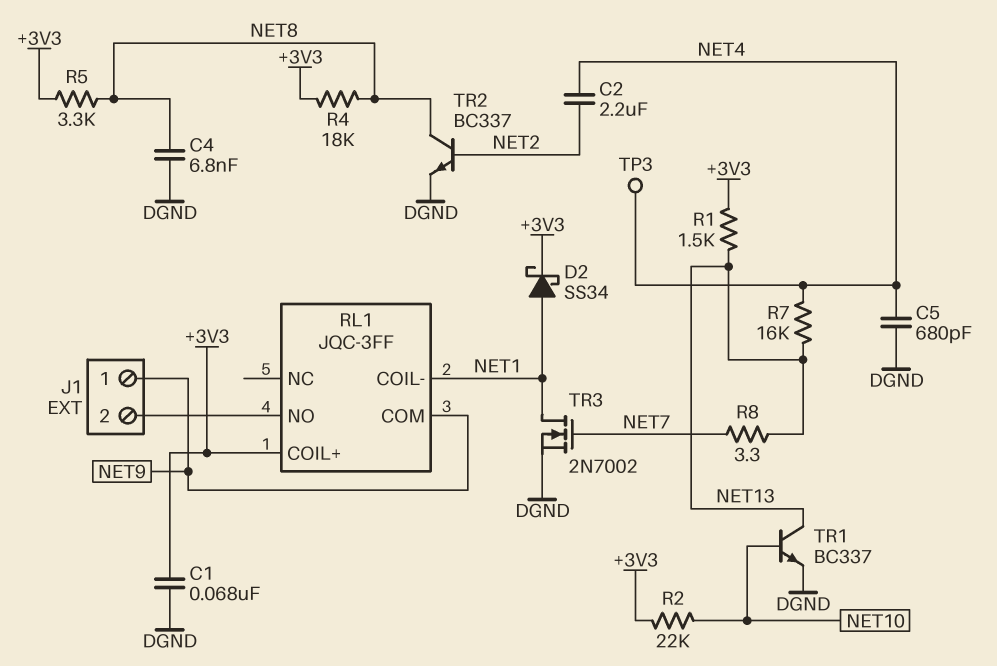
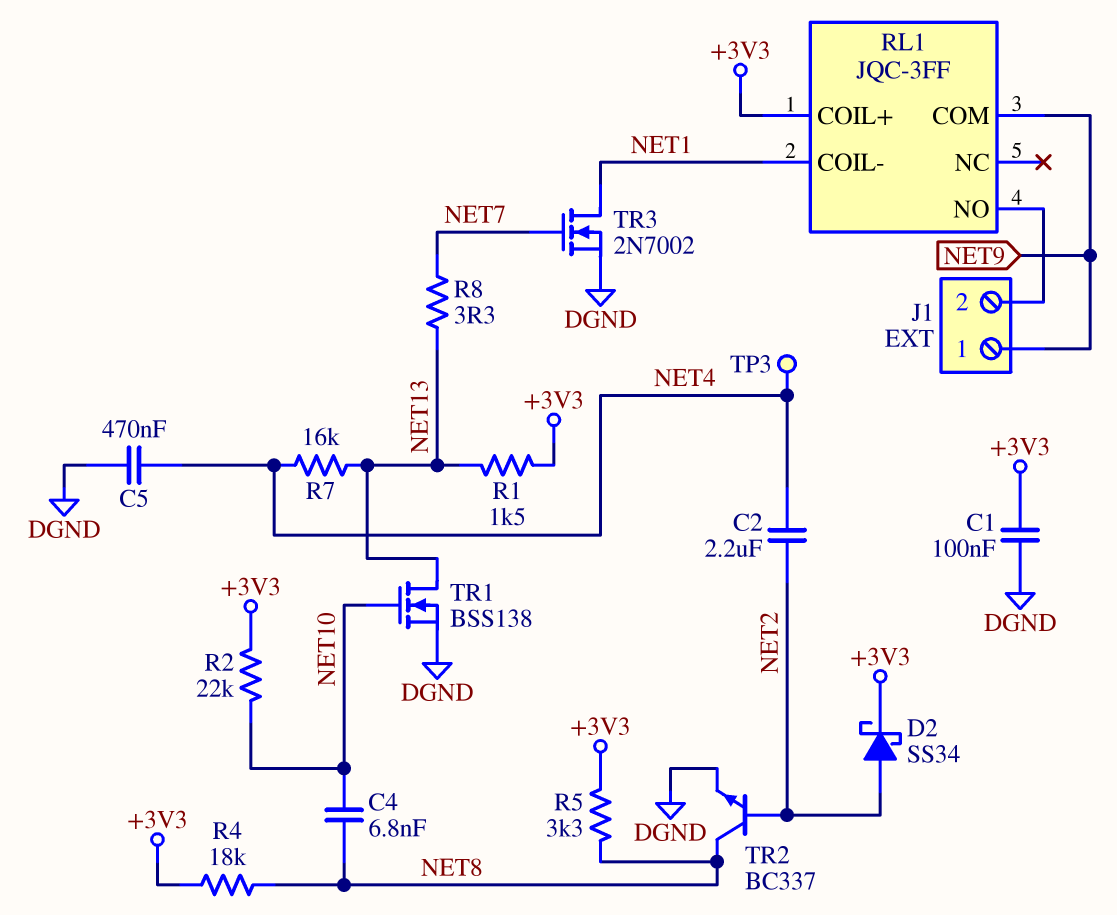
C1: 68nF (+3V3, DGND) -> 100nF (+3V3, DGND)
C4: 6.8nF (DGND, NET8) -> 6.8nF (NET8, NET10)
C5: 680pF (DGND, NET4) -> 470nF (DGND, NET4)
D2: schottky SS34 (A NET1, K +3V3) -> schottky SS34 (A NET2, K +3V3)
TR1: NPN BC337 (B NET10, C NET13, E DGND) -> NMOS BSS138 (G NET10, D NET13, S DGND)

